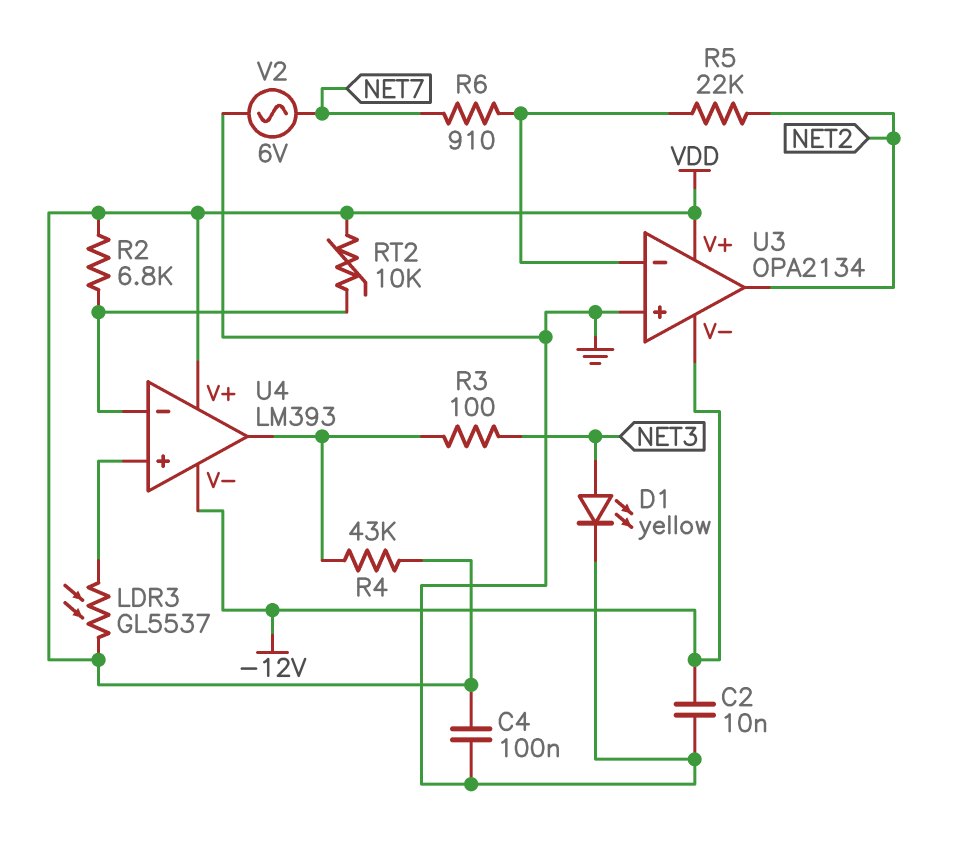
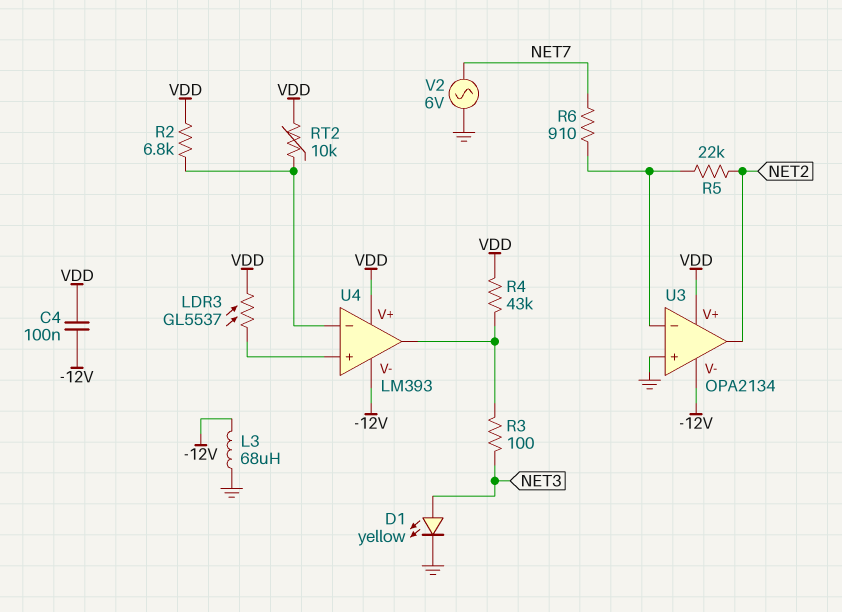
C2: 10nF (-12V, GND) -> none
C4: 100nF (GND, VDD) -> 100nF (-12V, VDD)
L3: none -> 68uH (-12V, GND)

